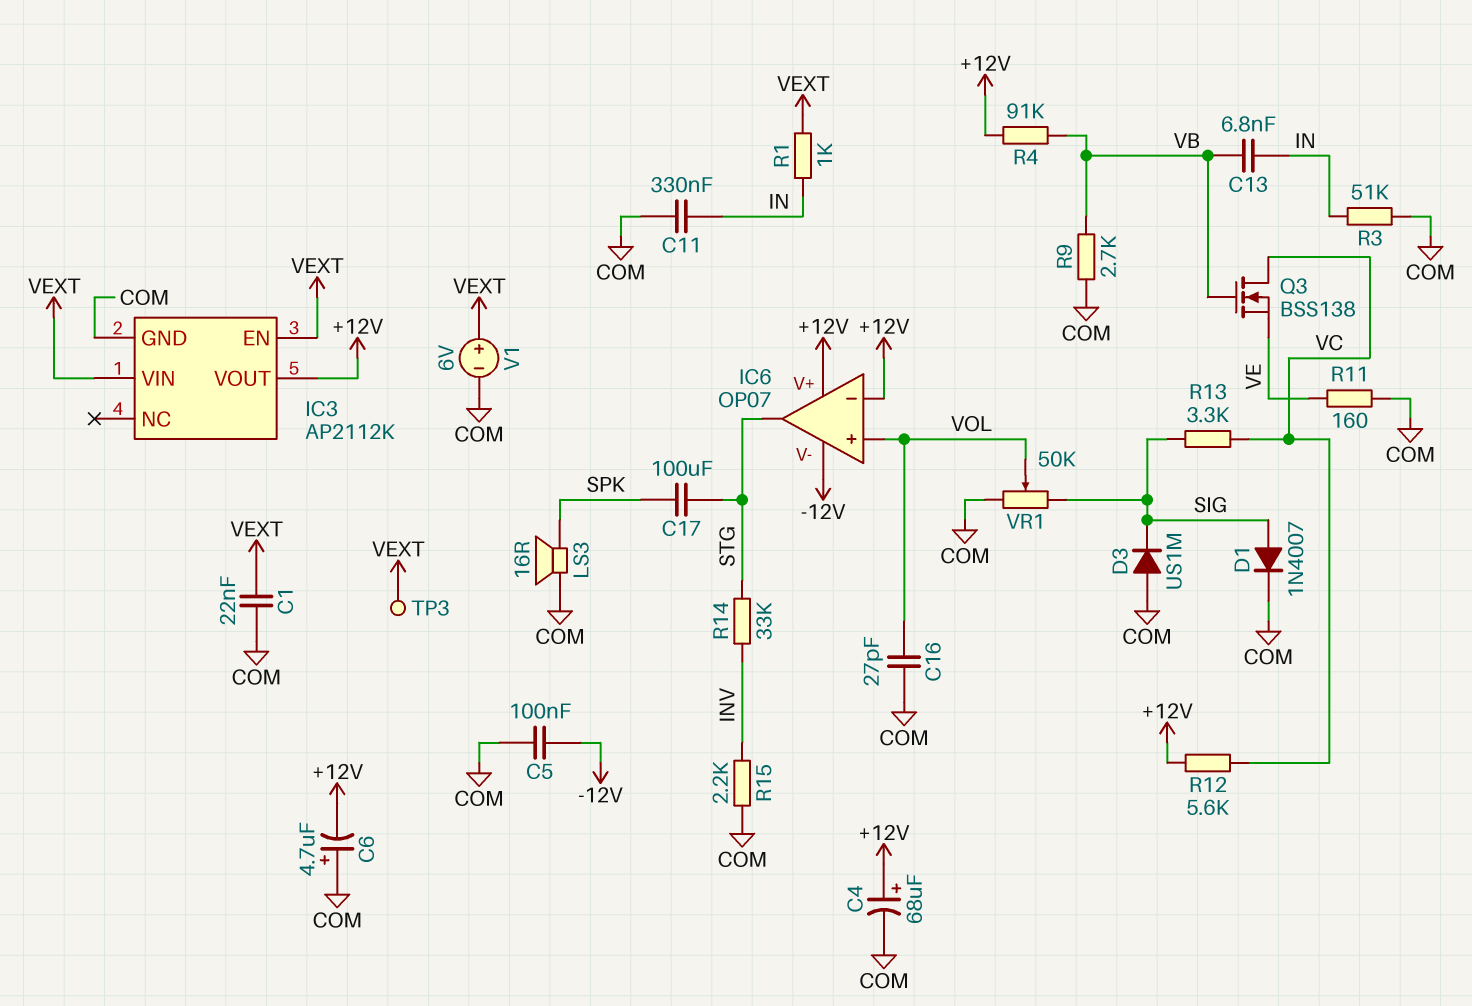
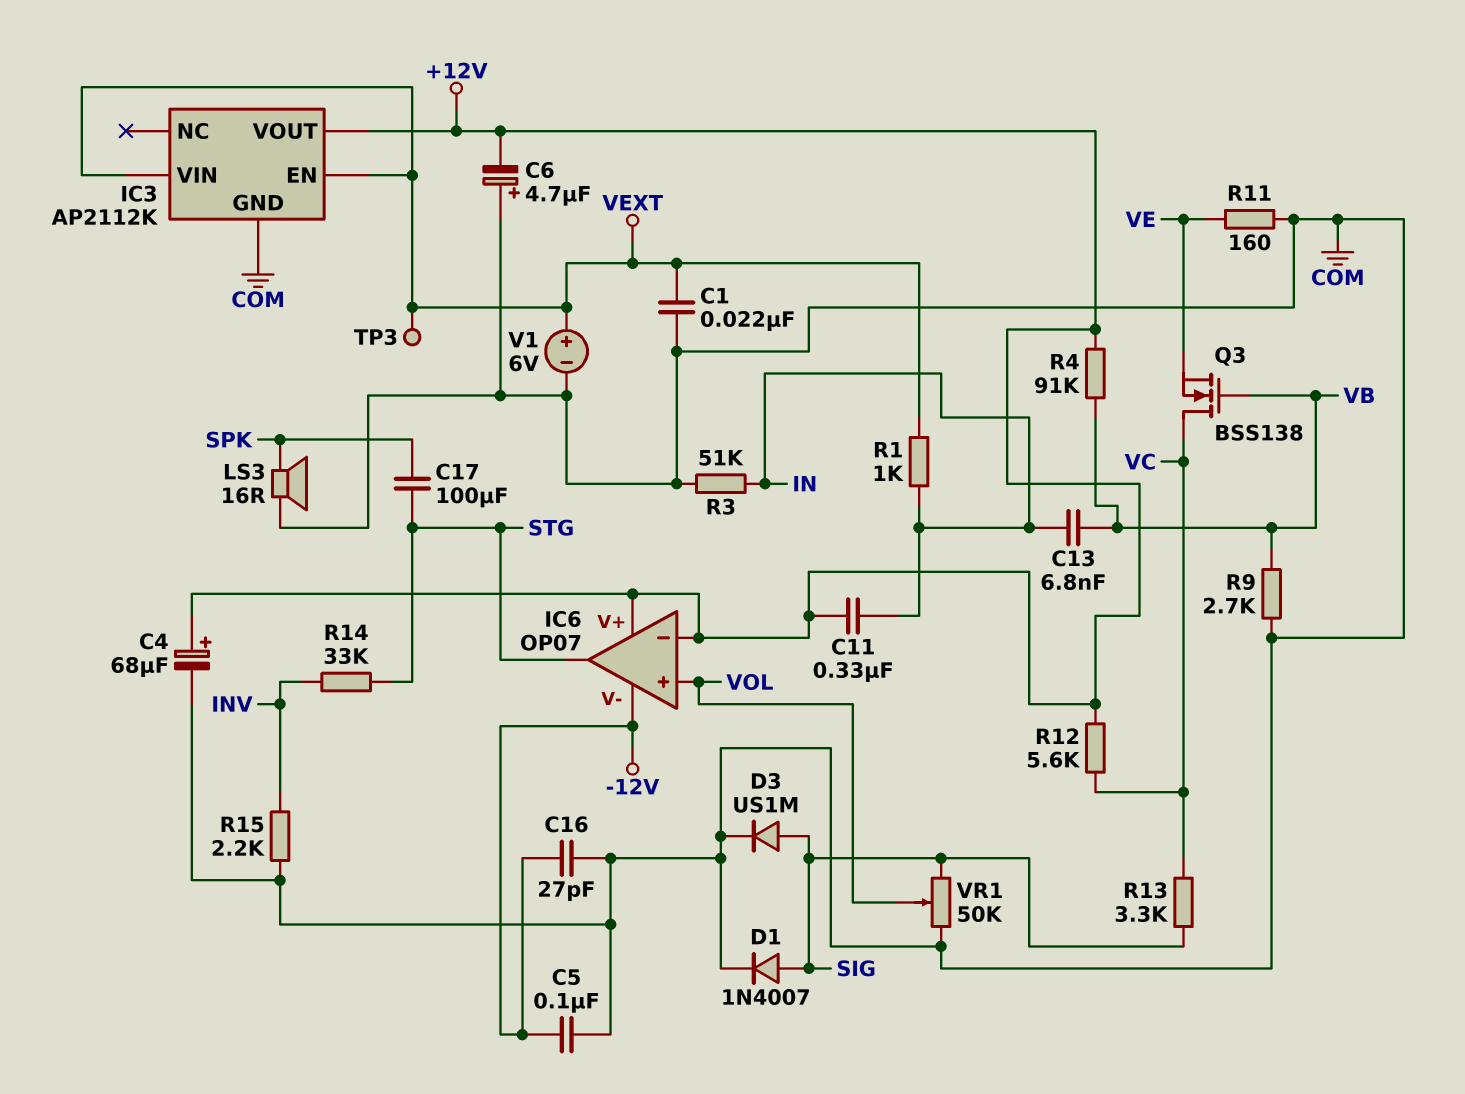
C11: 330nF (COM, IN) -> 330nF (+12V, IN)
C16: 27pF (COM, VOL) -> 27pF (-12V, COM)
D3: diode US1M (A COM, K SIG) -> diode US1M (A SIG, K COM)

